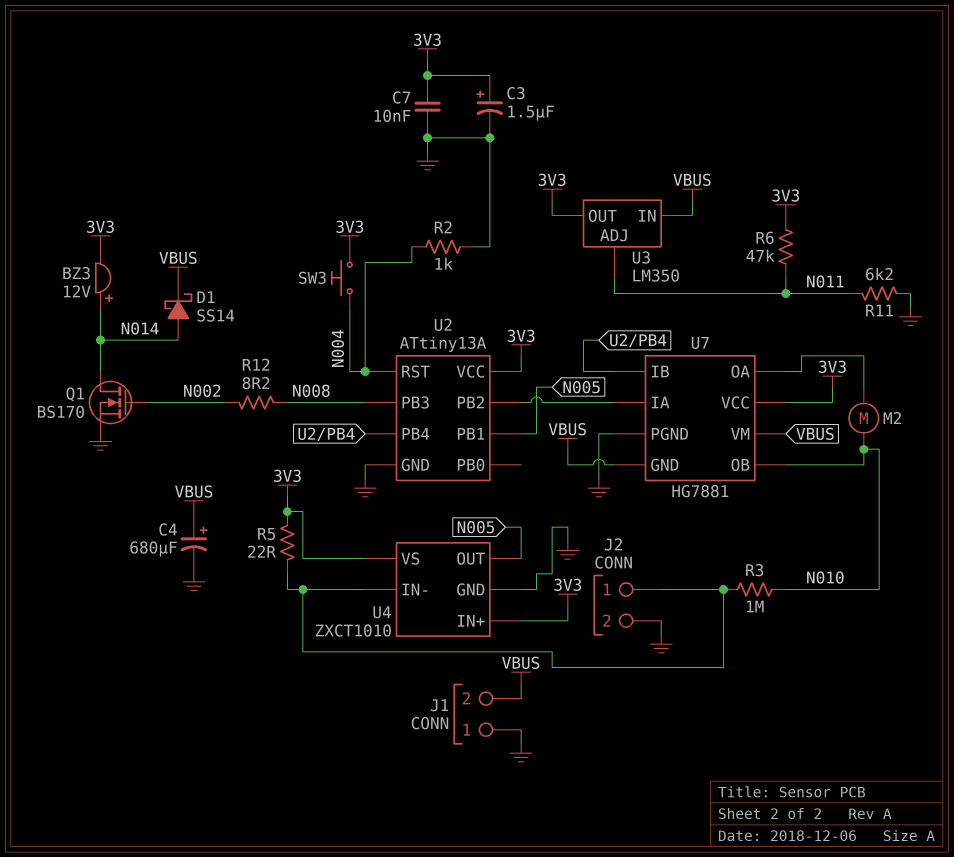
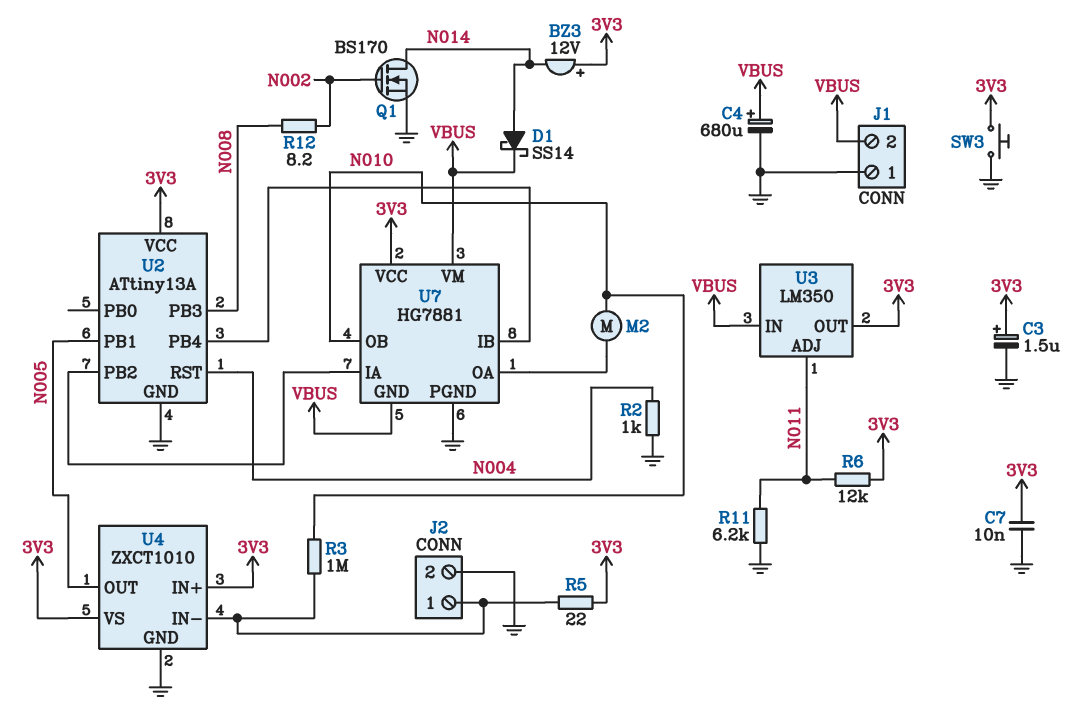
BZ3: buzzer 12V (plus N014, minus 3V3) -> buzzer 12V (plus 3V3, minus N014)
R6: 47k (3V3, N011) -> 12k (3V3, N011)
SW3: button (3V3, N004) -> button (3V3, GND)

